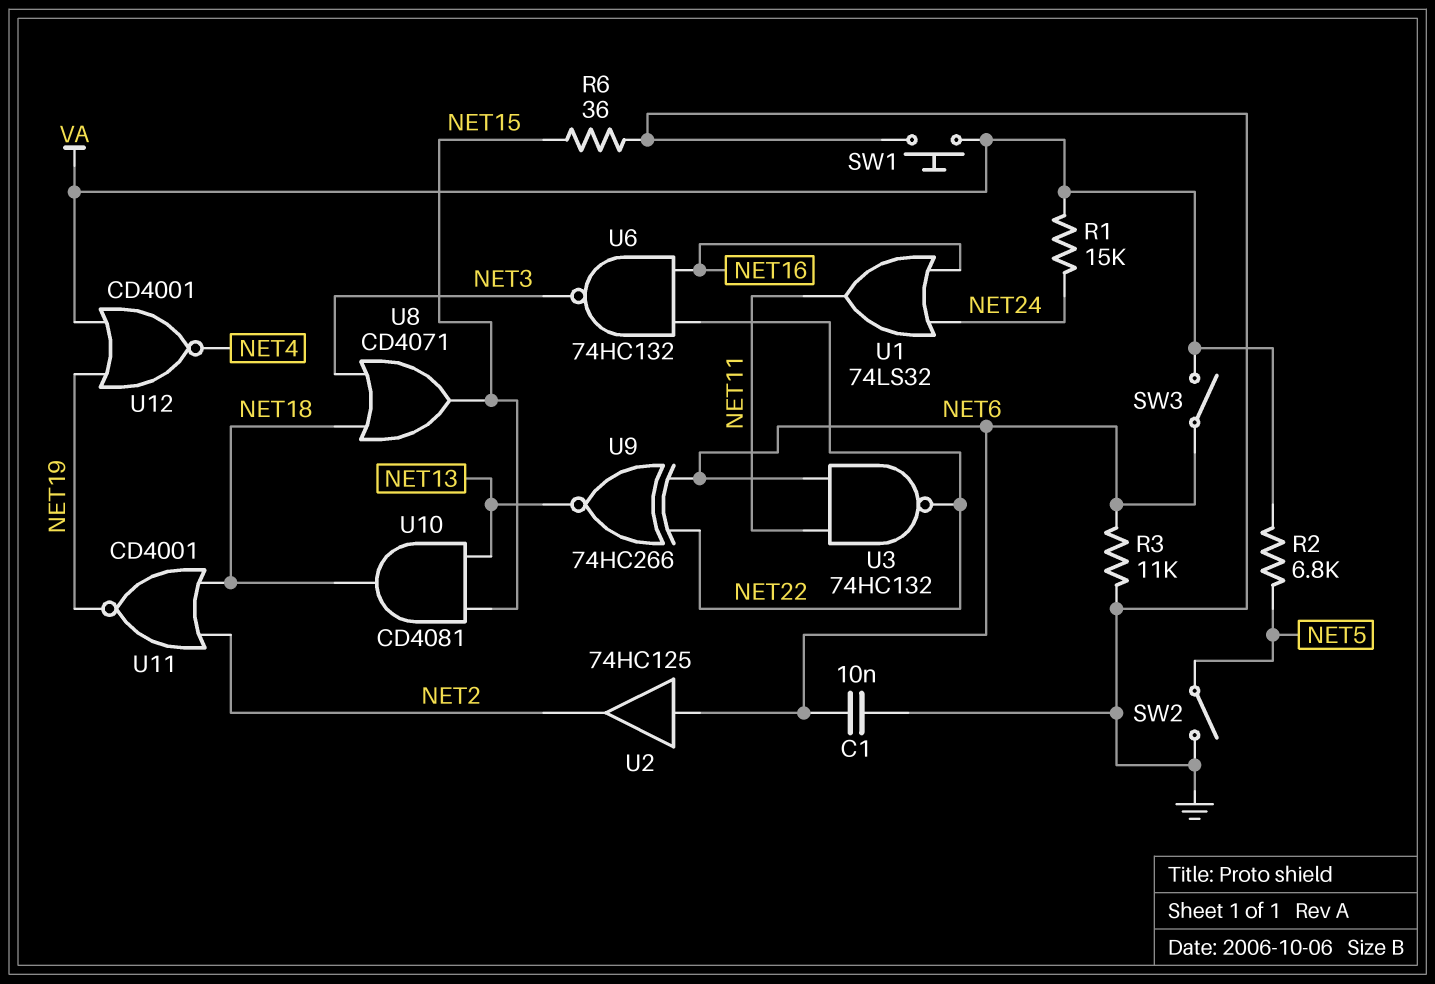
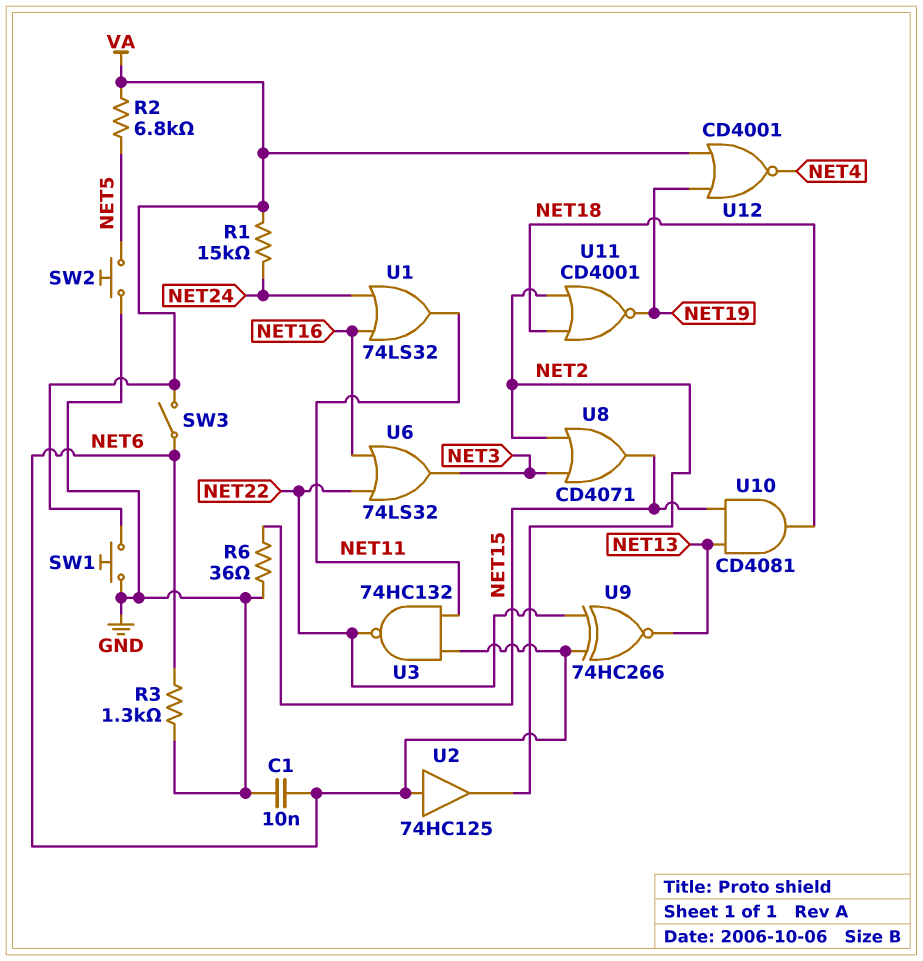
R3: 11k (GND, NET6) -> 1.3k (GND, NET6)
SW2: switch (GND, NET5) -> button (GND, NET5)
U6: NAND 74HC132 (in NET16, in NET22, out NET3) -> OR 74LS32 (in NET16, in NET22, out NET3)
U8: OR CD4071 (in NET3, in NET18, out NET15) -> OR CD4071 (in NET2, in NET3, out NET15)

